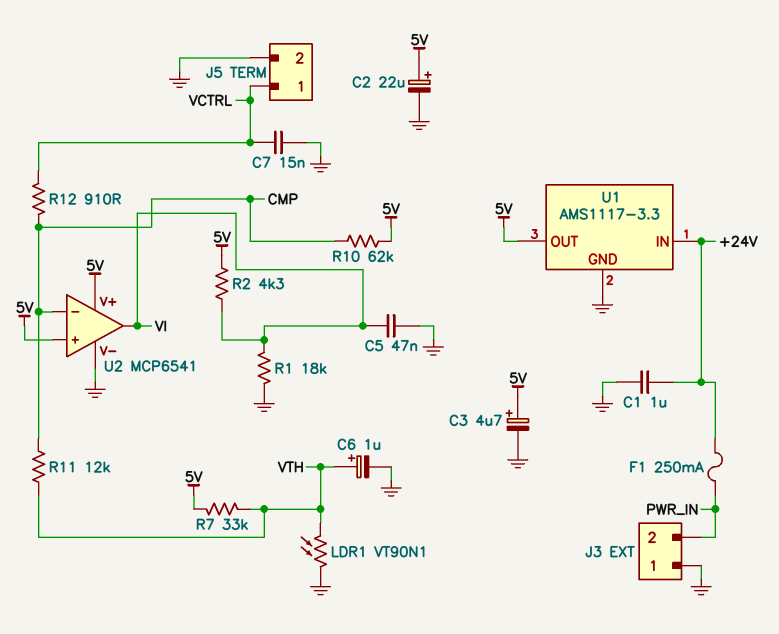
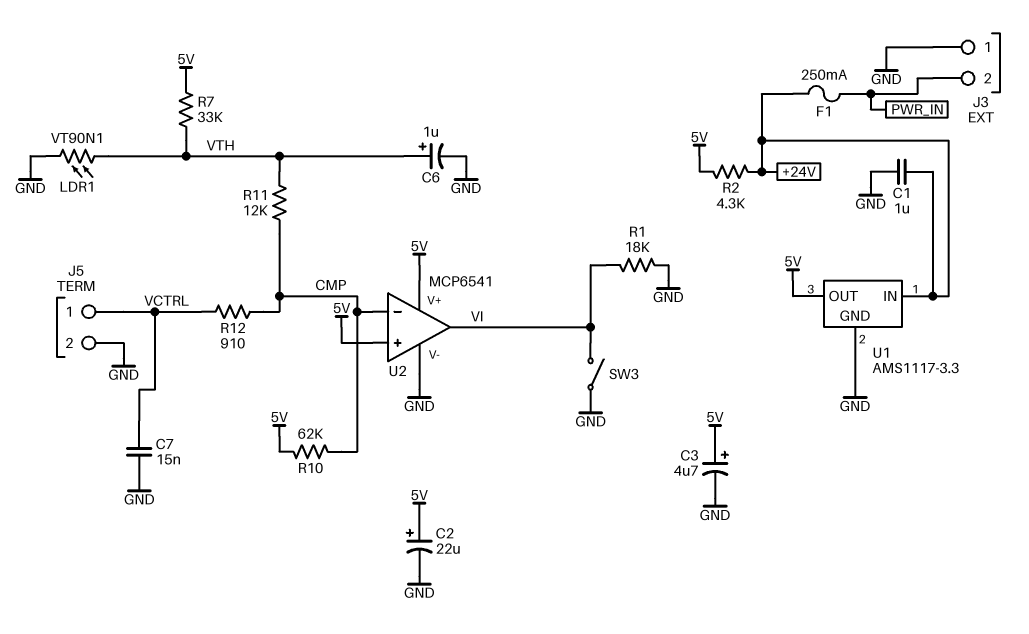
C5: 47nF (GND, VI) -> none
R2: 4.3k (5V, VI) -> 4.3k (+24V, 5V)
SW3: none -> switch (GND, VI)

